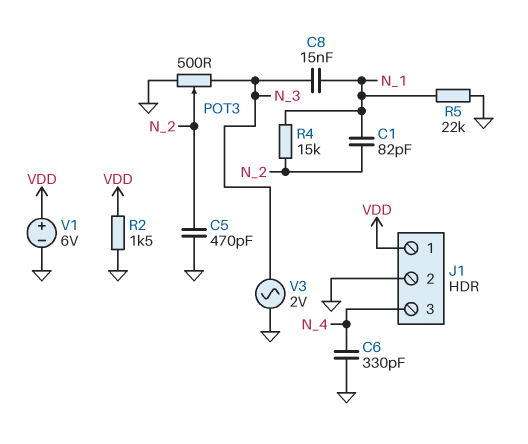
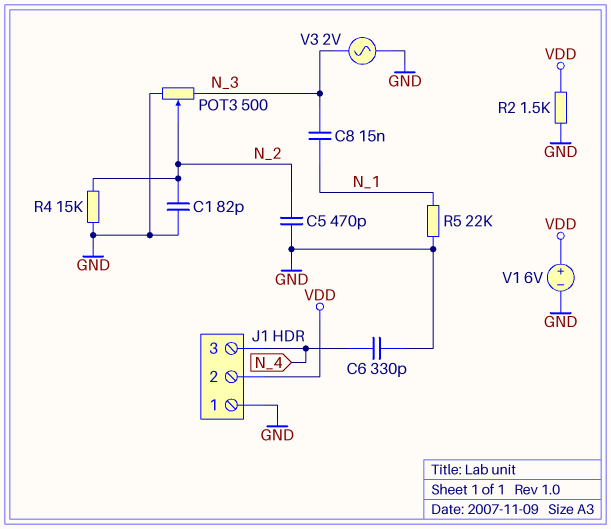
C1: 82pF (N_1, N_2) -> 82pF (GND, N_2)
J1 pin 1: VDD -> GND
J1 pin 2: GND -> VDD
R4: 15k (N_1, N_2) -> 15k (GND, N_2)

